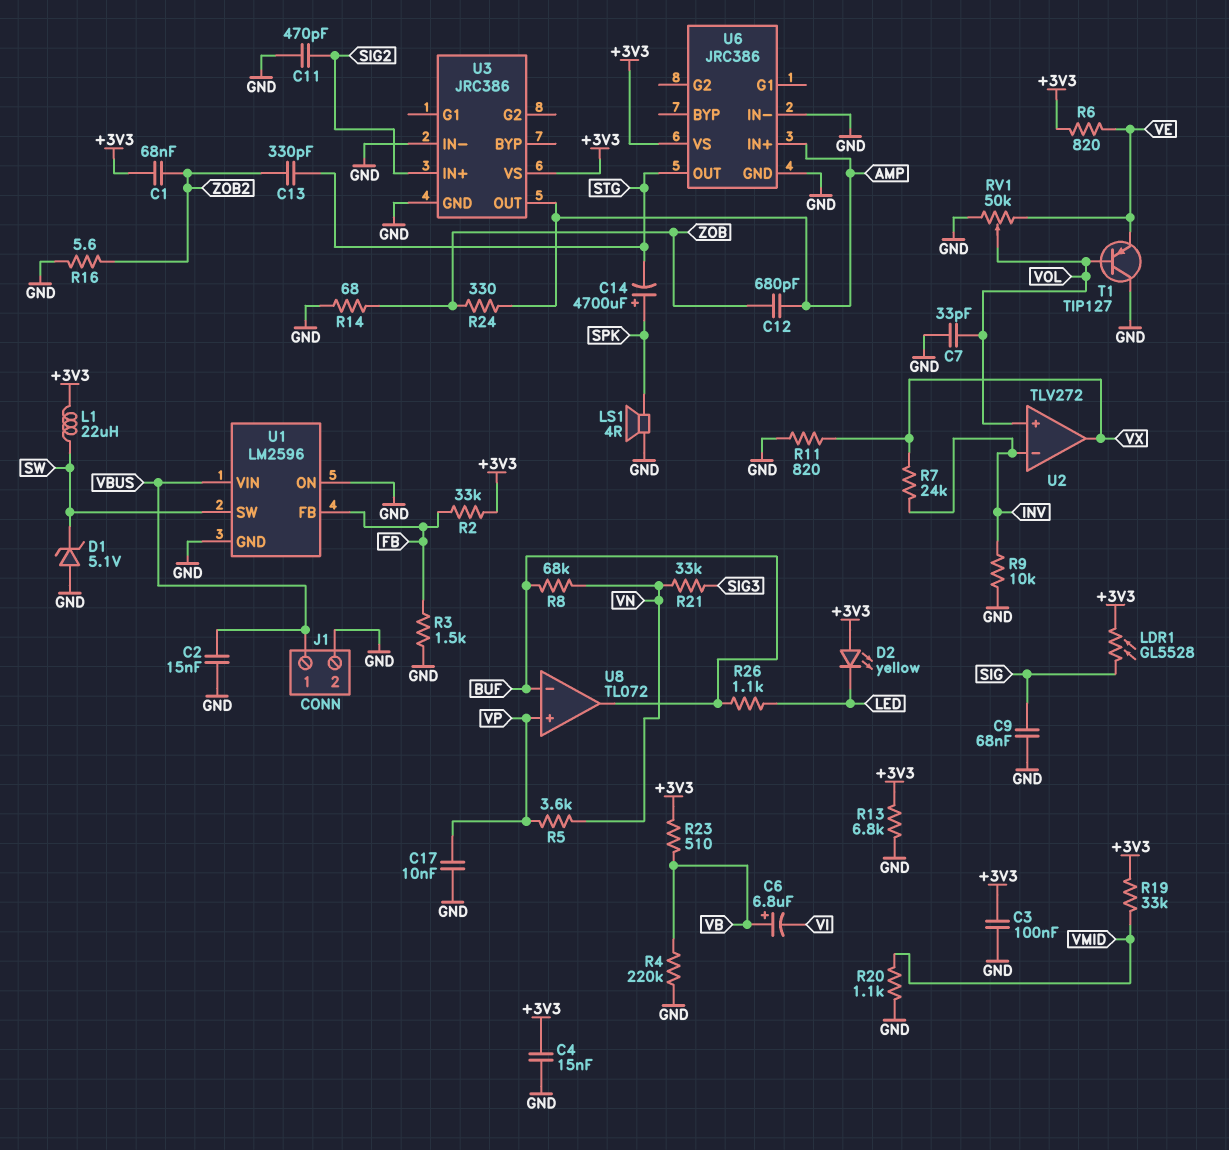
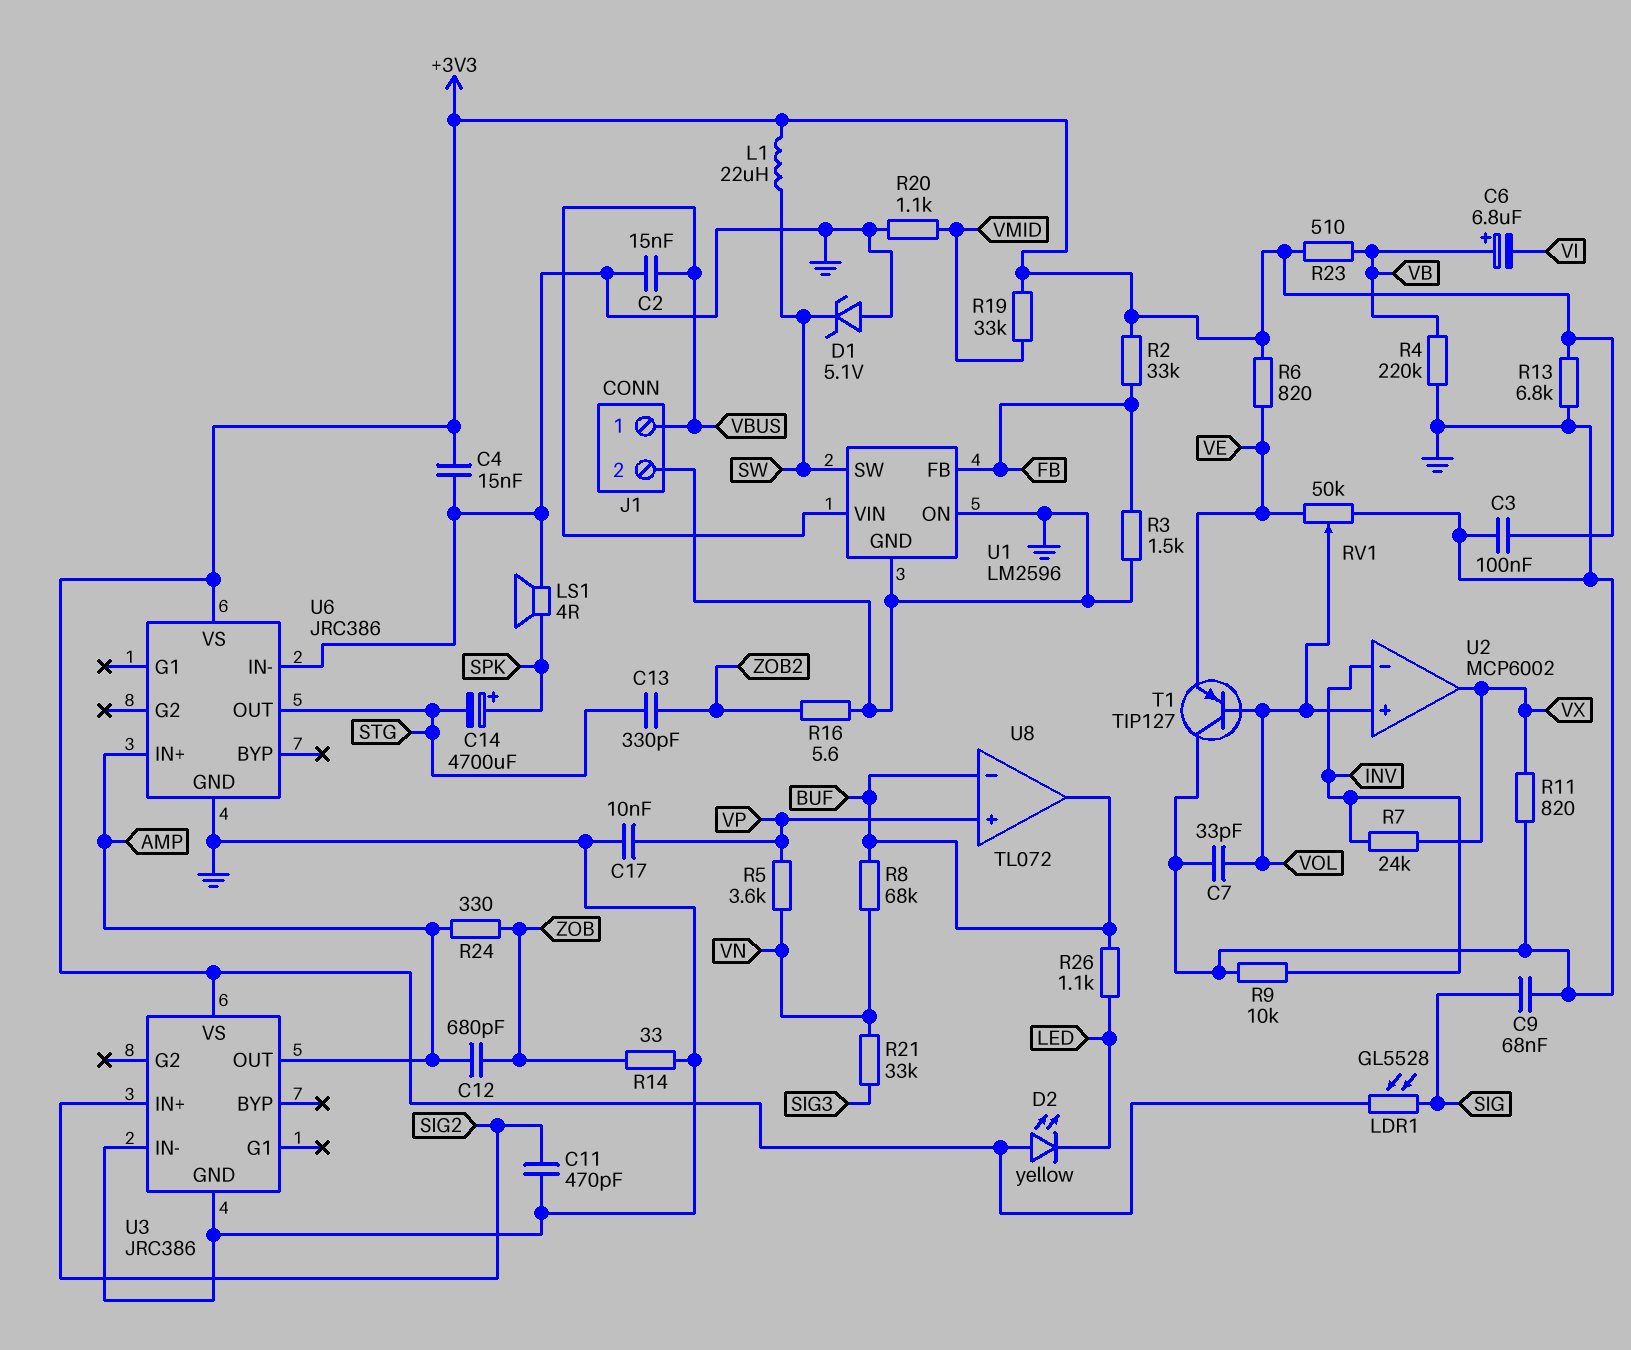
C1: 68nF (+3V3, ZOB2) -> none
R14: 68 (GND, ZOB) -> 33 (GND, ZOB)
U2: TLV272 -> MCP6002

